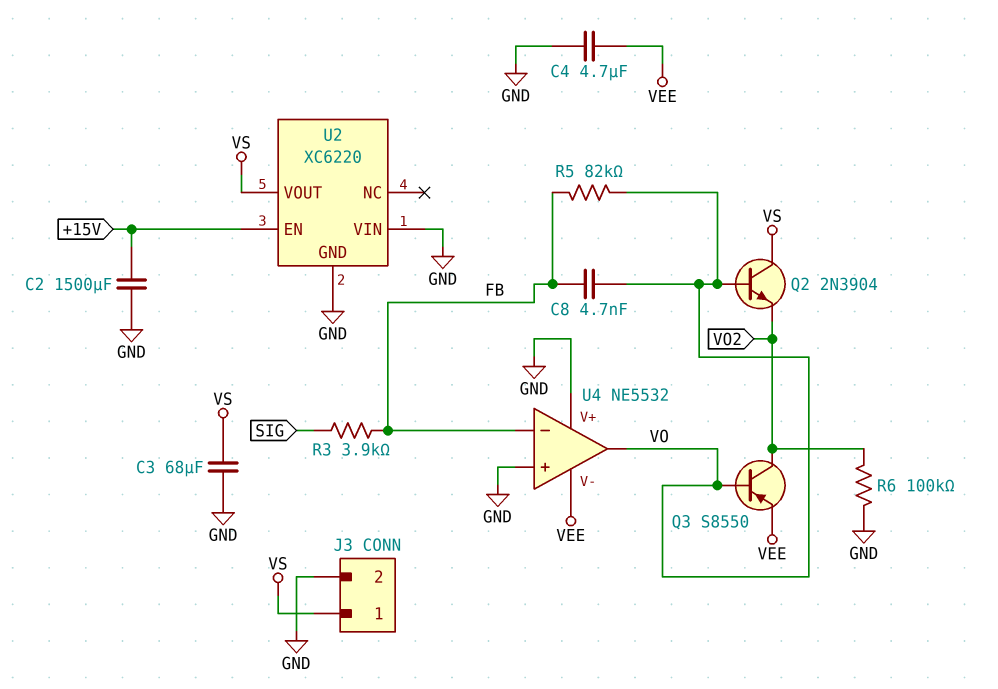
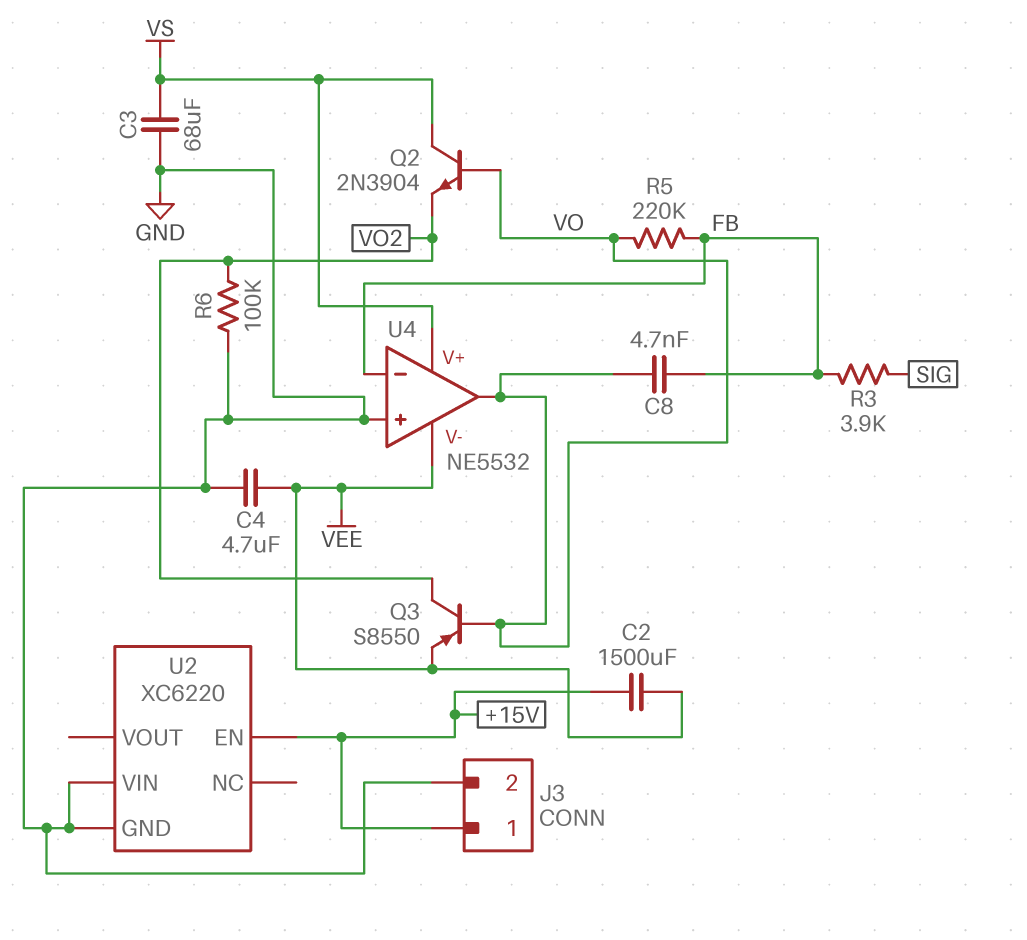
C2: 1500uF (+15V, GND) -> 1500uF (+15V, VEE)
J3 pin 1: VS -> +15V
R5: 82k (FB, VO) -> 220k (FB, VO)
U2 pin VOUT: VS -> none
U4 pin V+: GND -> VS

